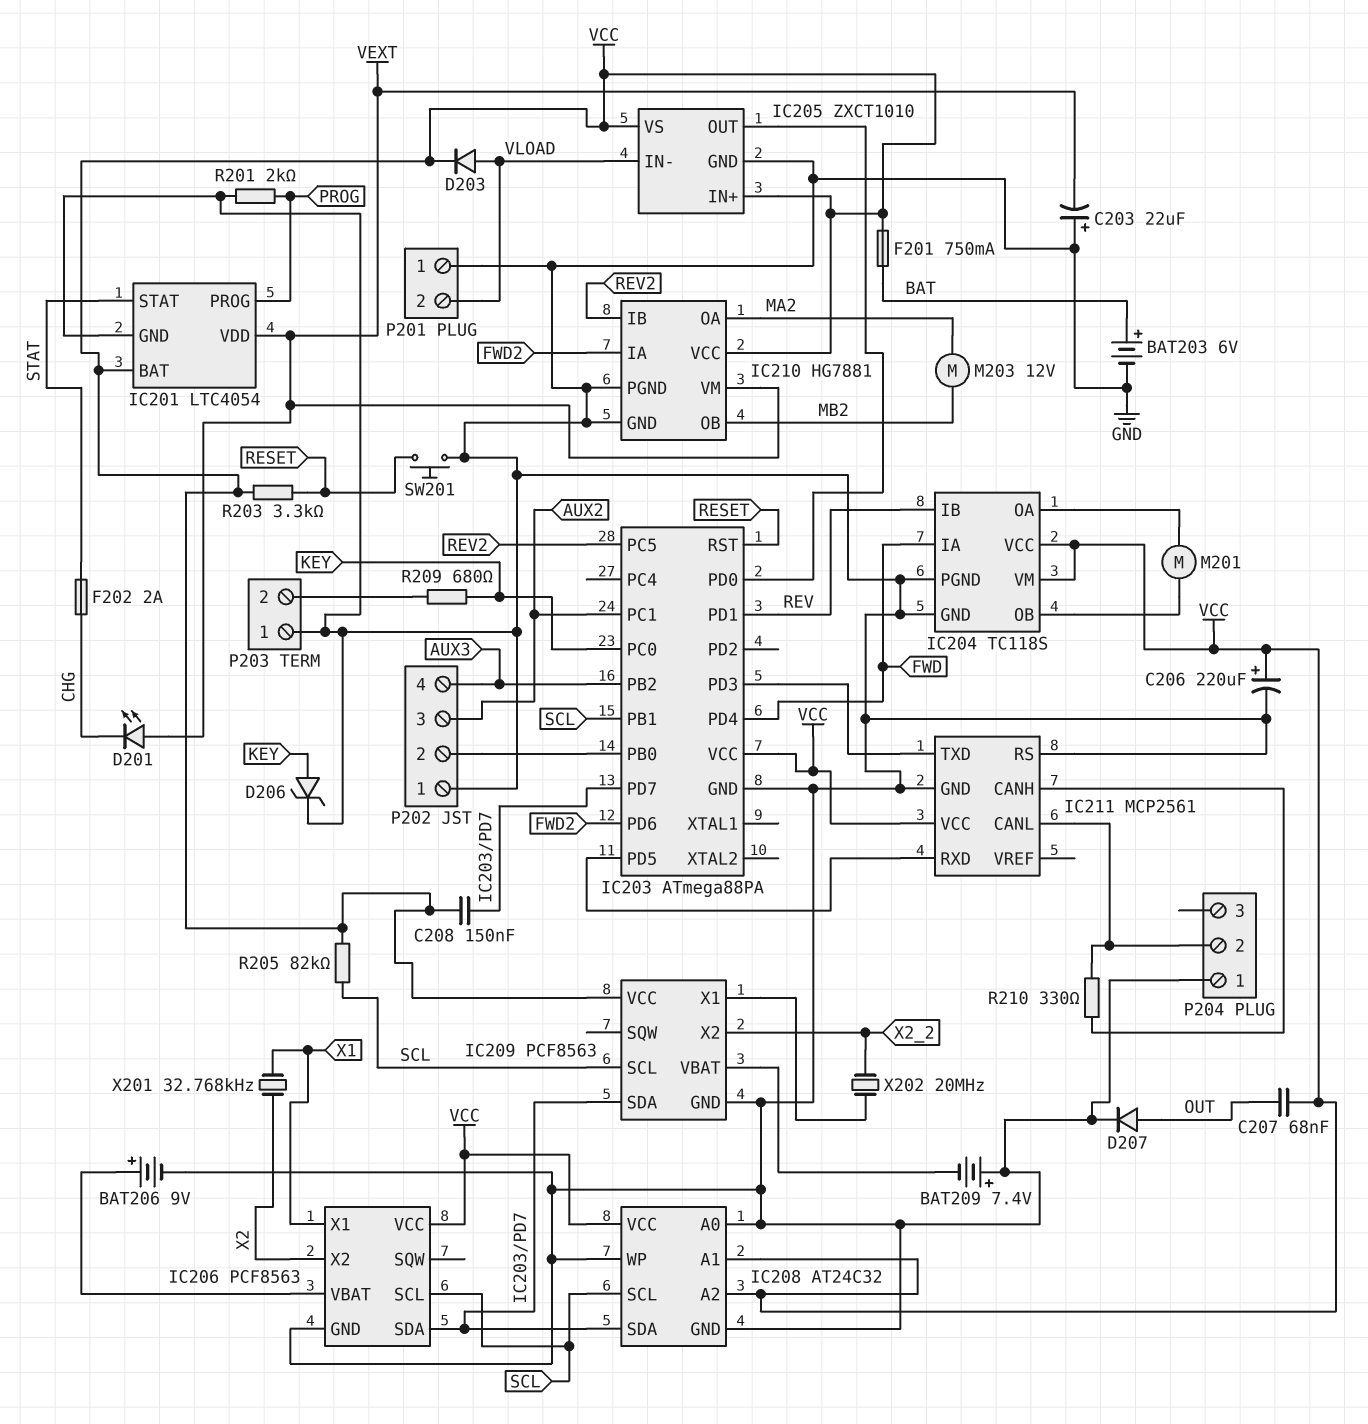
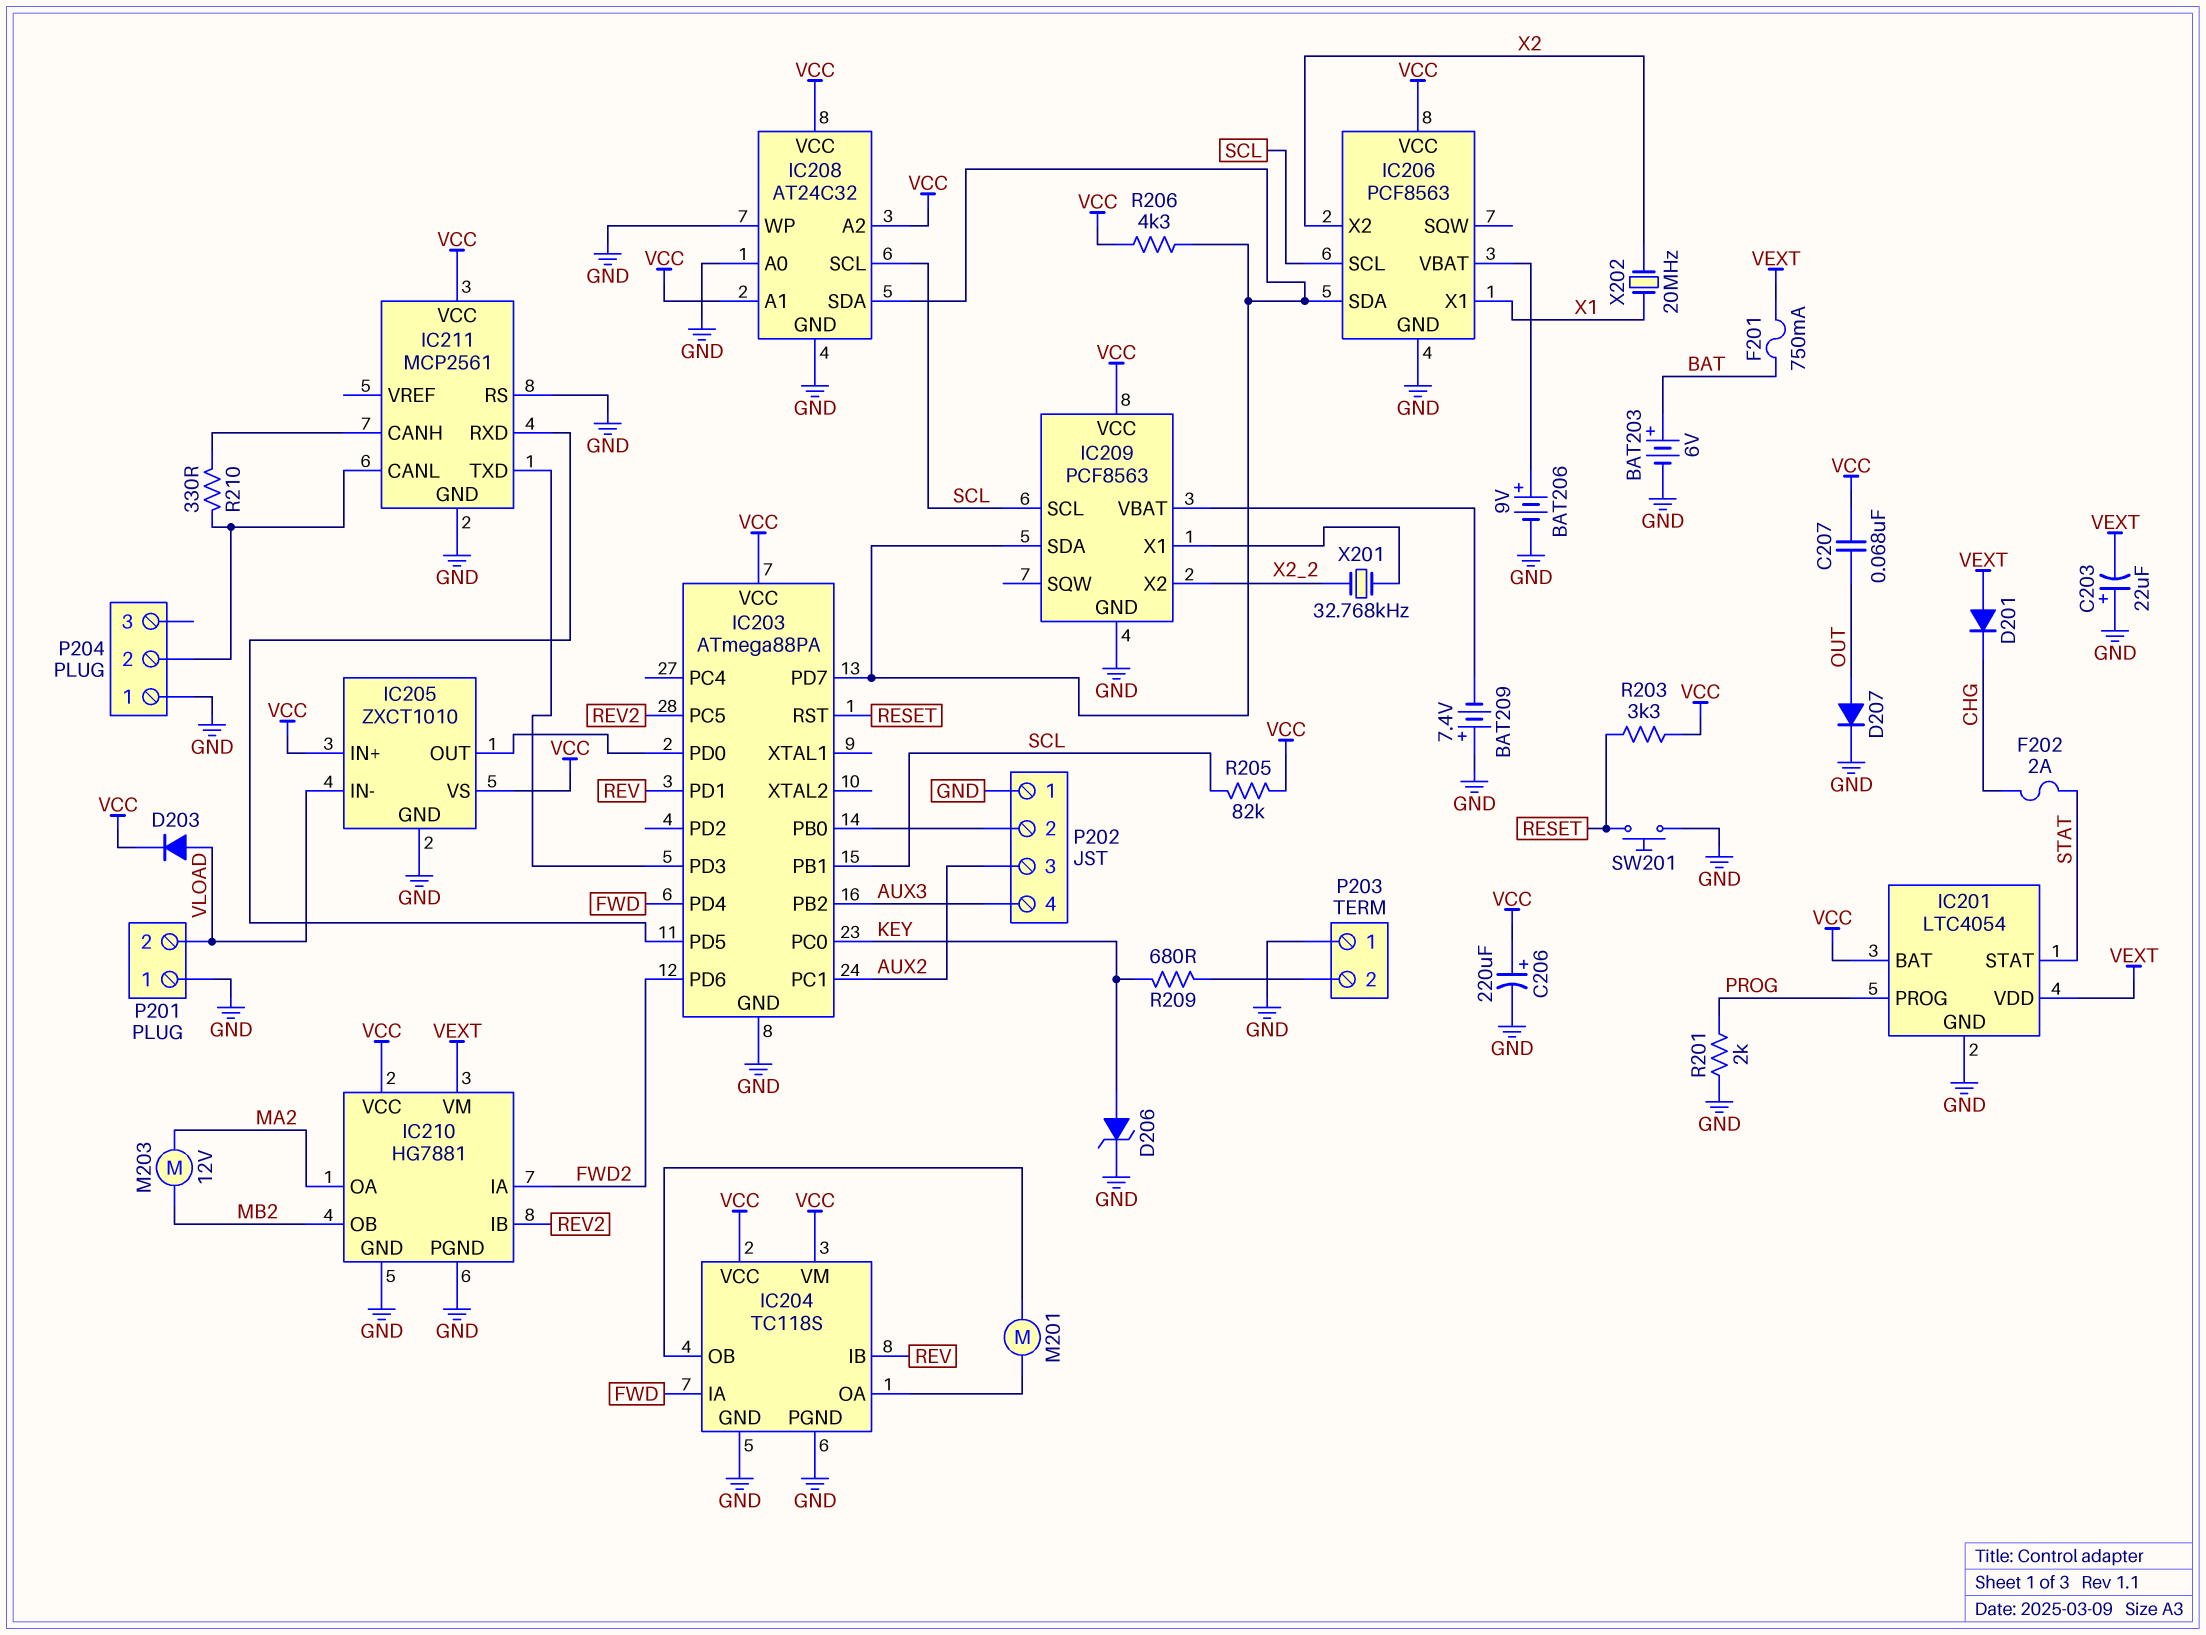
C208: 150nF (IC203/PD7, VCC) -> none
D201: LED (A VEXT, K CHG) -> diode (A VEXT, K CHG)
F201: 750mA (BAT, VCC) -> 750mA (BAT, VEXT)
R206: none -> 4.3k (IC203/PD7, VCC)
X201: 32.768kHz (X1, X2) -> 32.768kHz (IC209/X1, X2_2)
X202: 20MHz (IC209/X1, X2_2) -> 20MHz (X1, X2)

